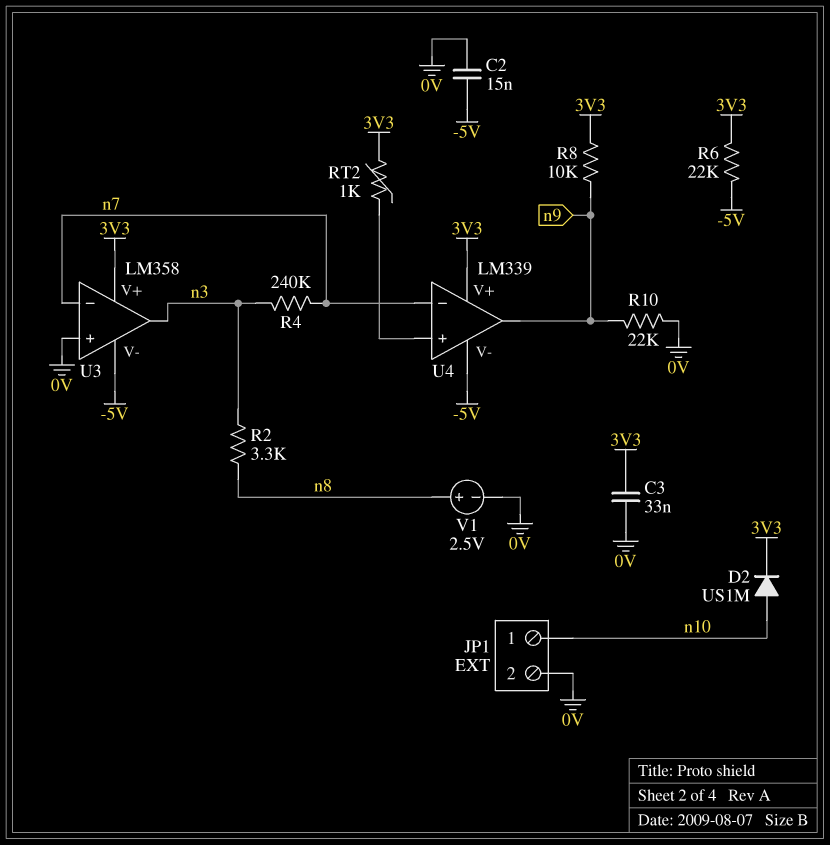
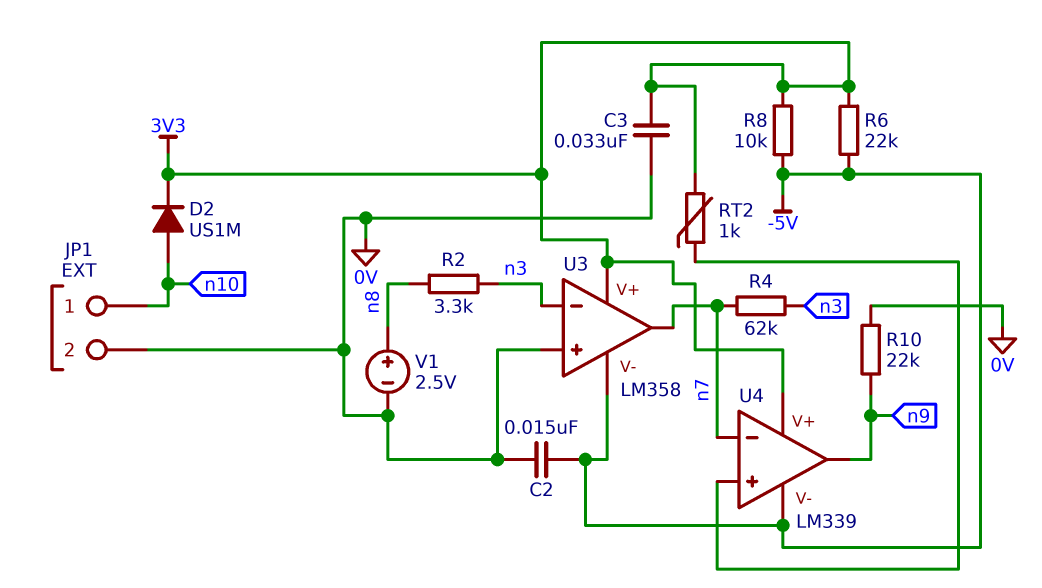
R4: 240k (n3, n7) -> 62k (n3, n7)
R8: 10k (3V3, n9) -> 10k (-5V, 3V3)
U3 pin in-: n7 -> n3
U3 pin out: n3 -> n7

